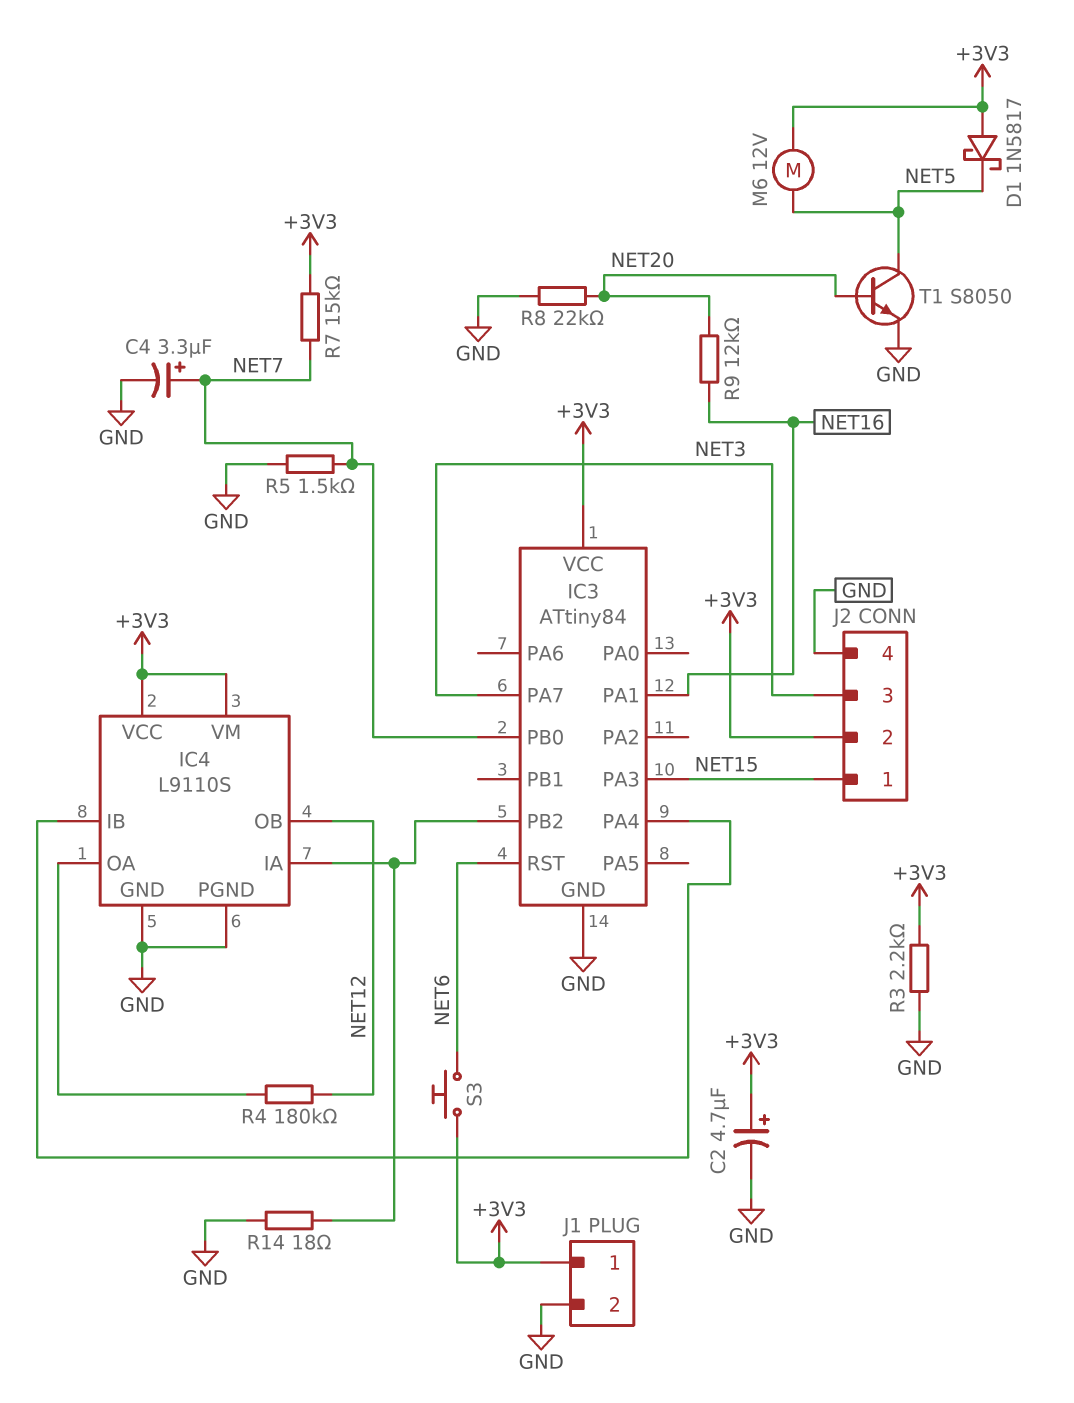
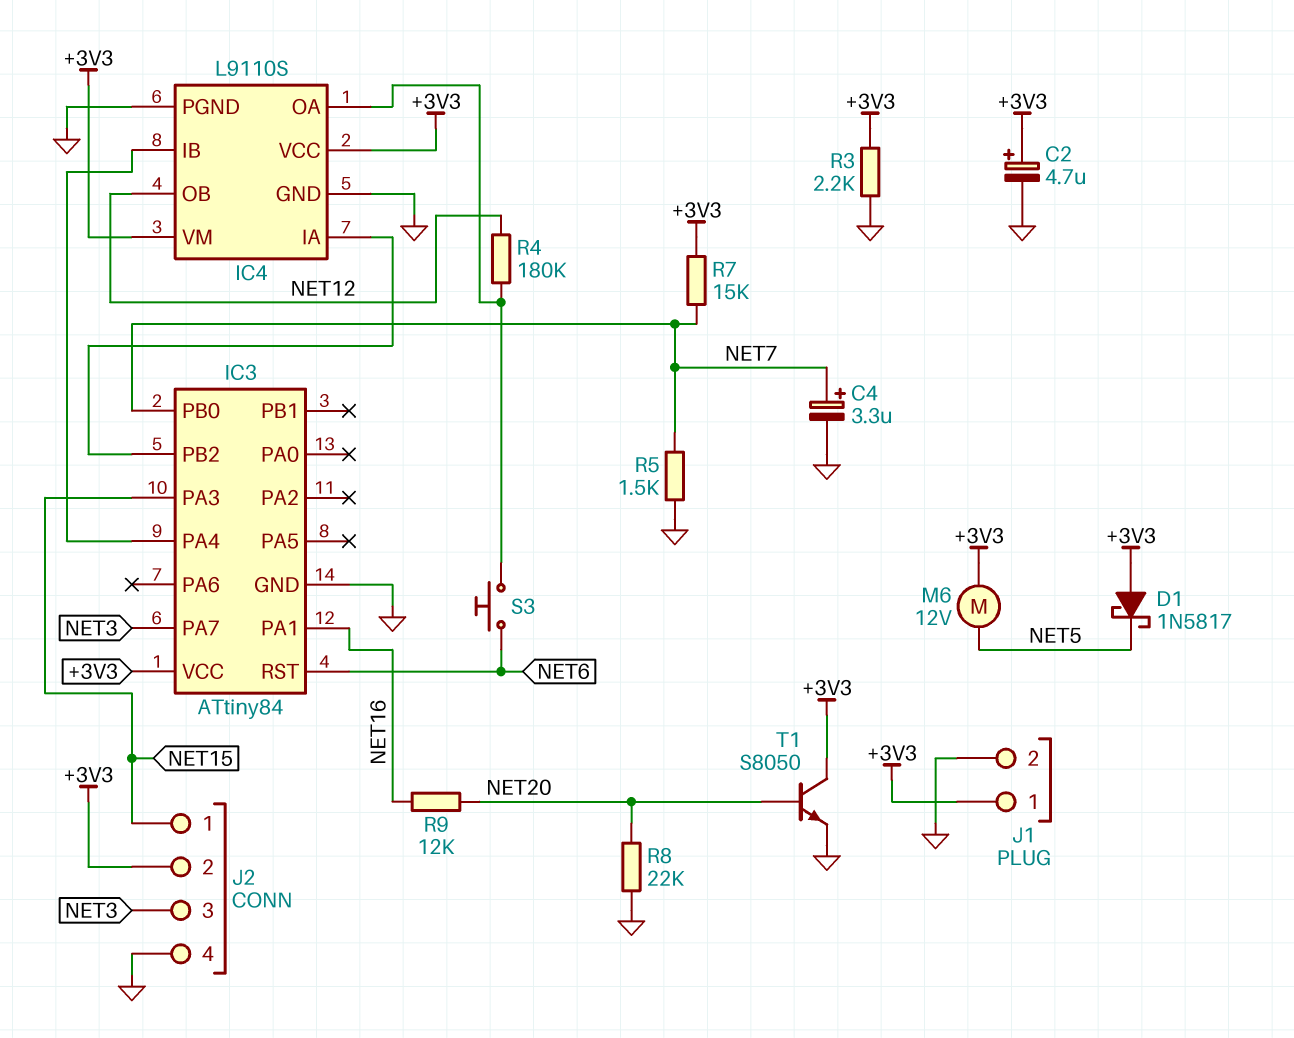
R14: 18 (GND, IC3/PB2) -> none
S3: button (+3V3, NET6) -> button (IC4/OA, NET6)
T1: NPN S8050 (B NET20, C NET5, E GND) -> NPN S8050 (B NET20, C +3V3, E GND)

